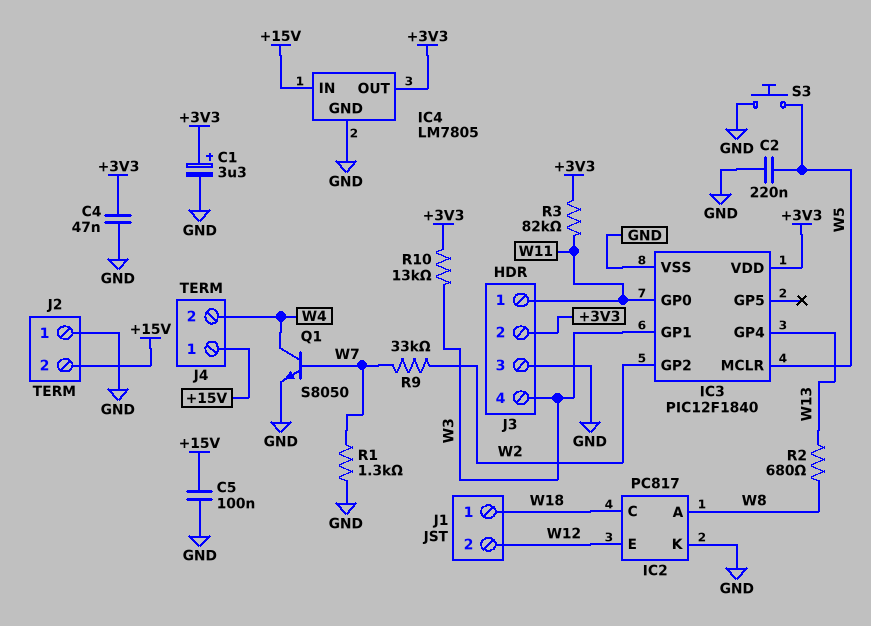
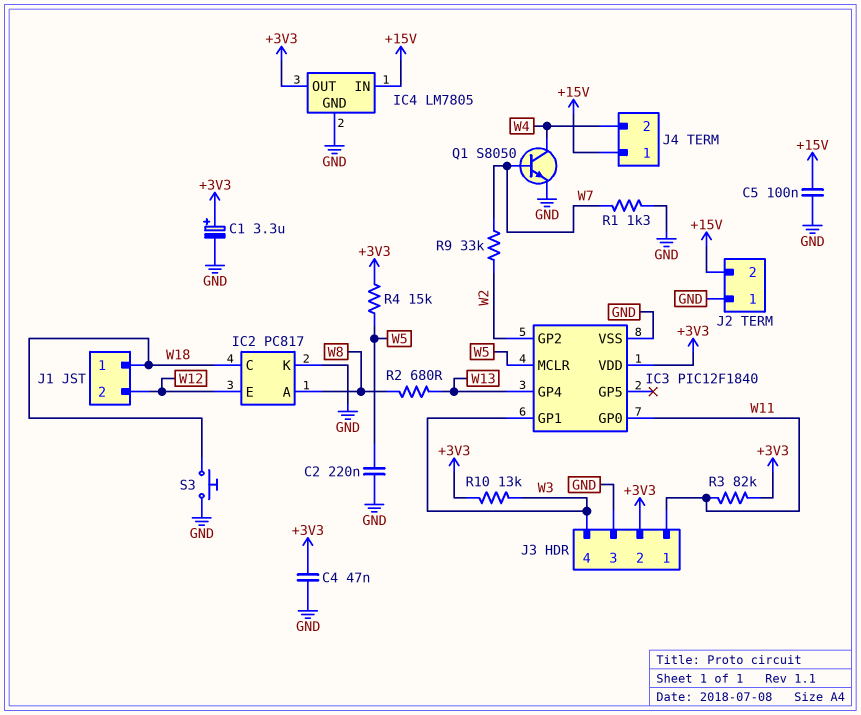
R4: none -> 15k (+3V3, W5)
S3: button (GND, W5) -> button (GND, W18)

